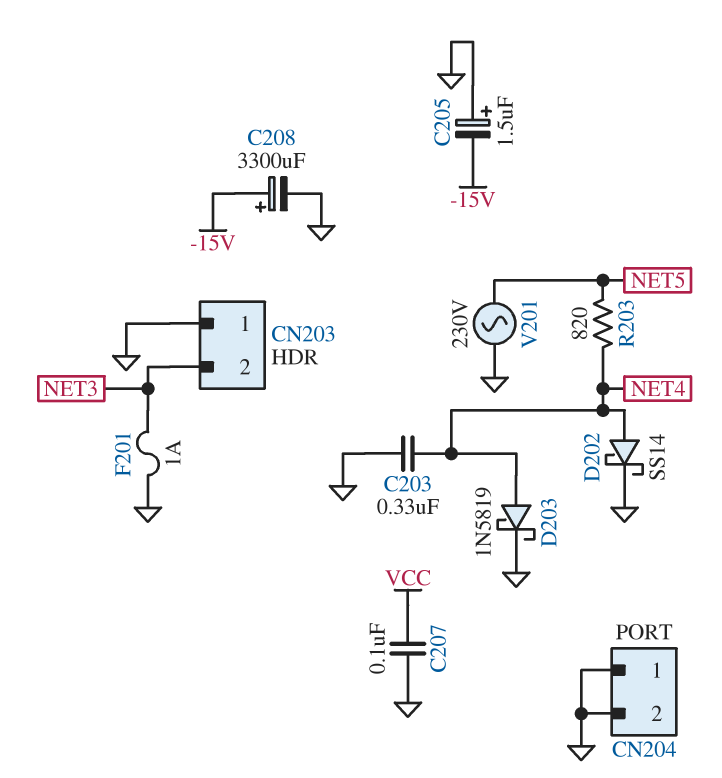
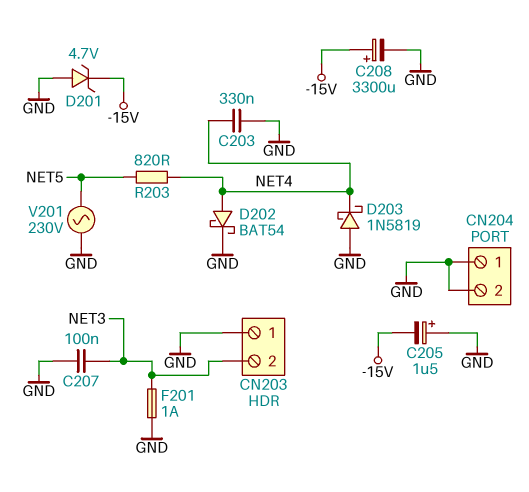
C207: 100nF (GND, VCC) -> 100nF (GND, NET3)
D201: none -> zener 4.7V (A GND, K -15V)
D202: schottky SS14 (A NET4, K GND) -> schottky BAT54 (A NET4, K GND)
D203: schottky 1N5819 (A NET4, K GND) -> schottky 1N5819 (A GND, K NET4)

